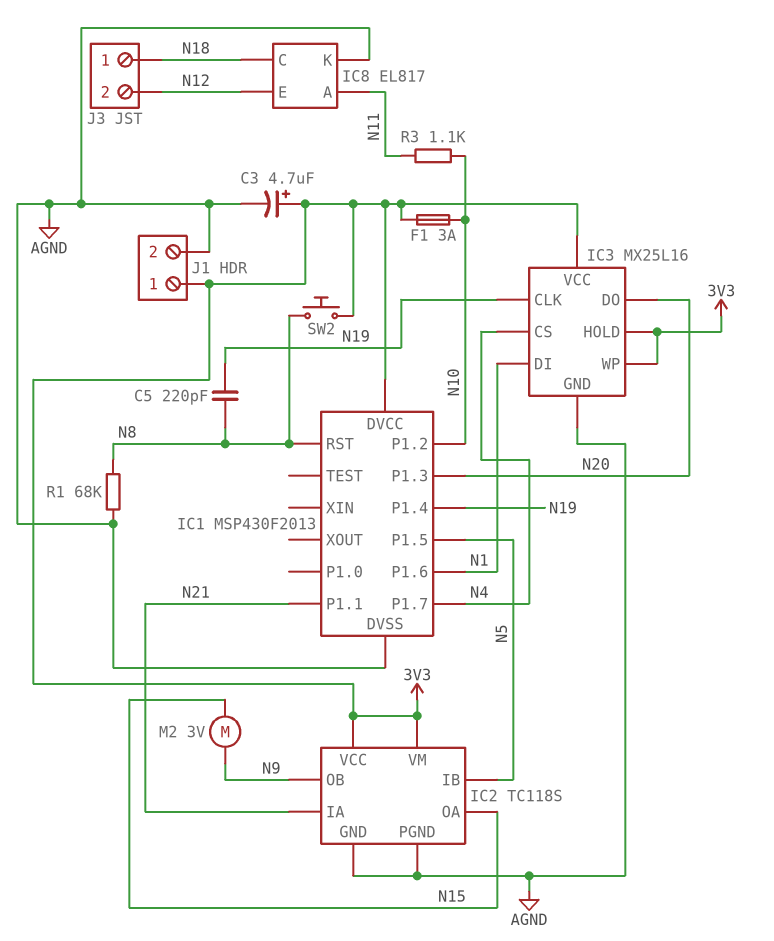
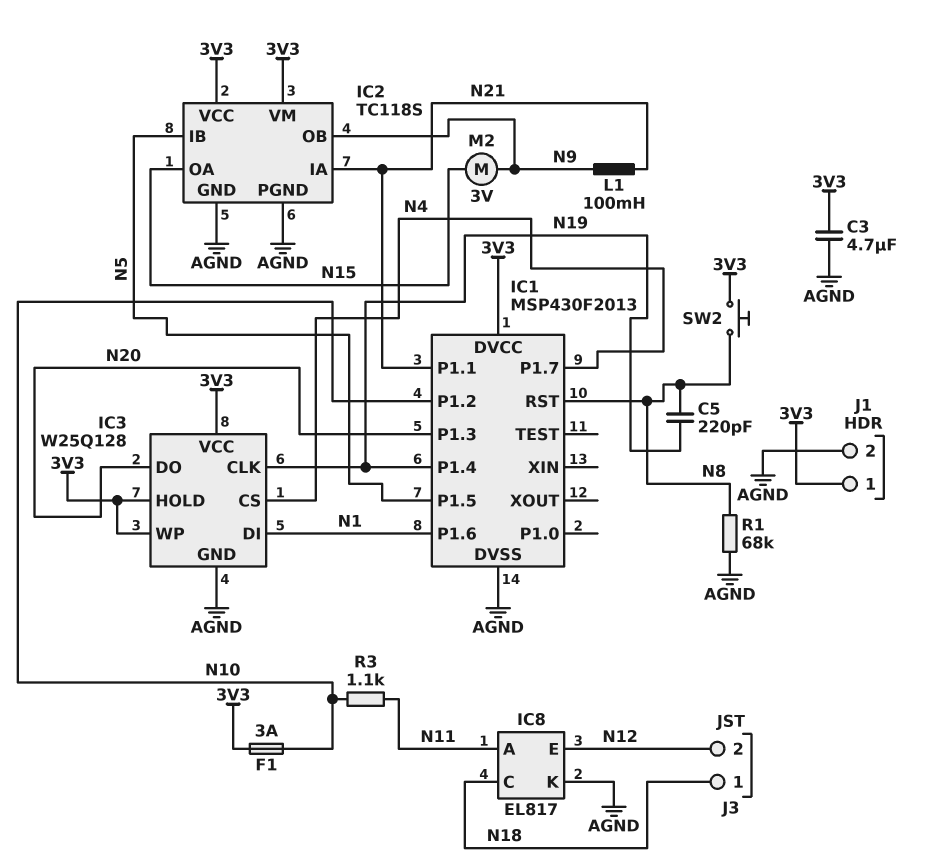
C3: 4.7uF (plus 3V3, minus AGND) -> 4.7uF (3V3, AGND)
IC3: MX25L16 -> W25Q128
L1: none -> 100mH (N9, N21)

